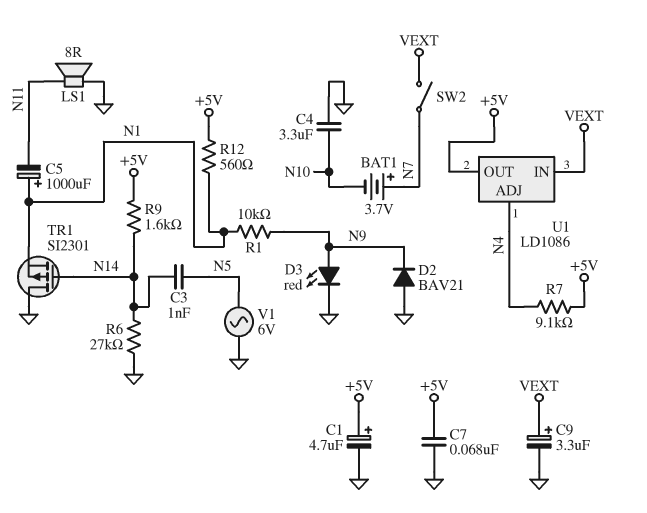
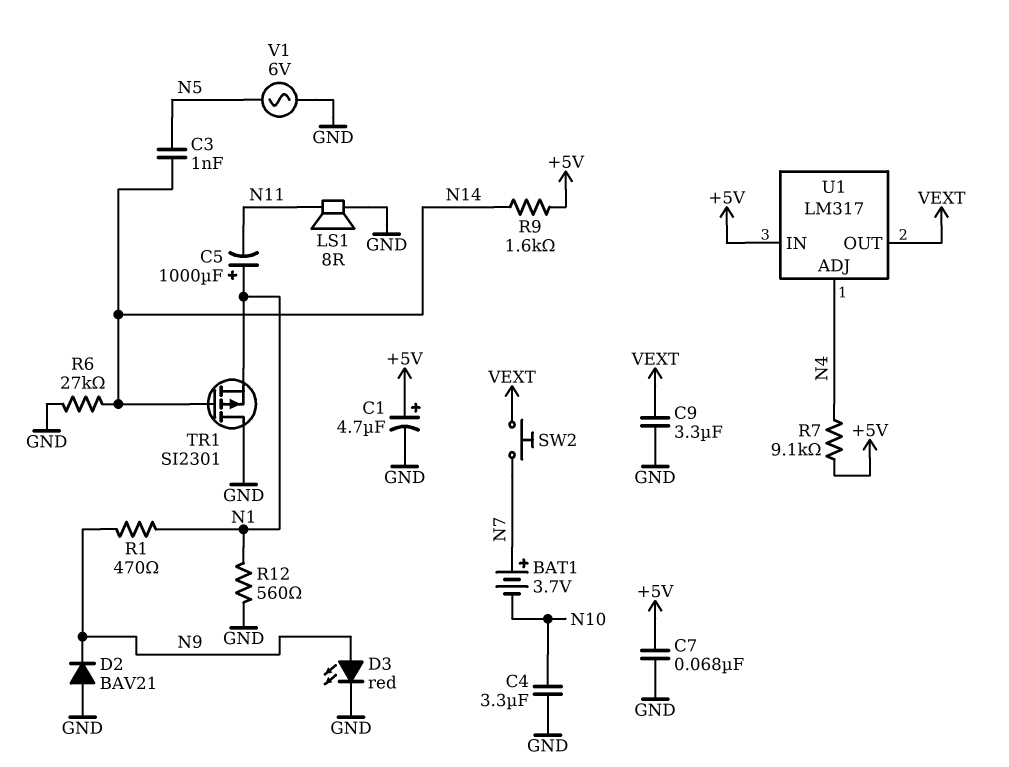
C9: 3.3uF (plus VEXT, minus GND) -> 3.3uF (GND, VEXT)
R1: 10k (N1, N9) -> 470 (N1, N9)
R12: 560 (+5V, N1) -> 560 (GND, N1)
SW2: switch (N7, VEXT) -> button (N7, VEXT)
U1: LD1086 -> LM317
U1 pin IN: VEXT -> +5V
U1 pin OUT: +5V -> VEXT

